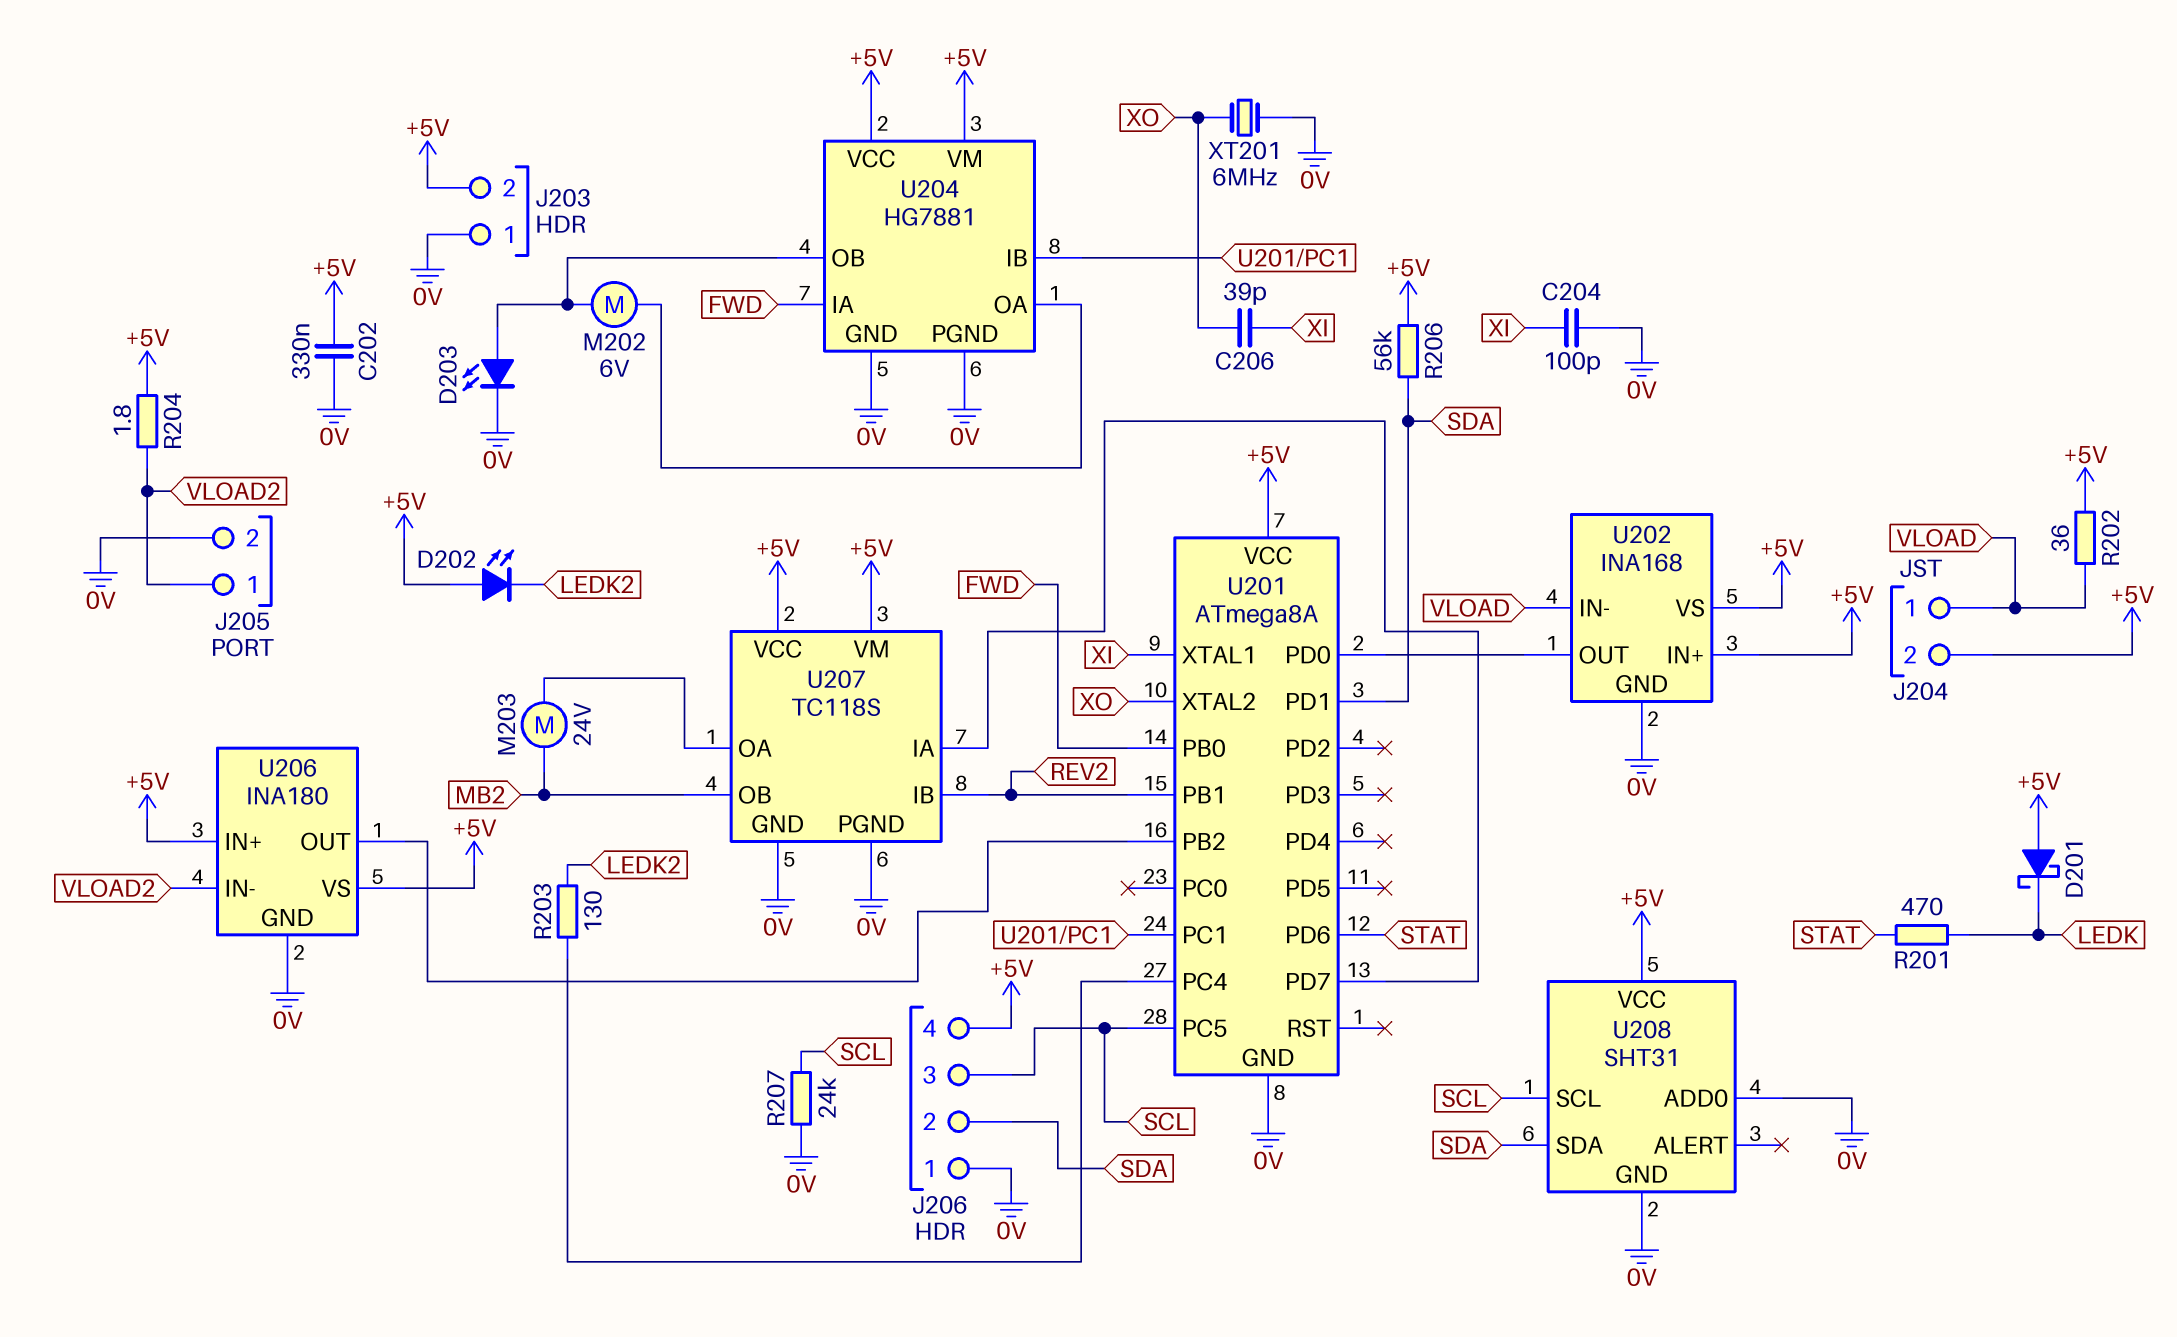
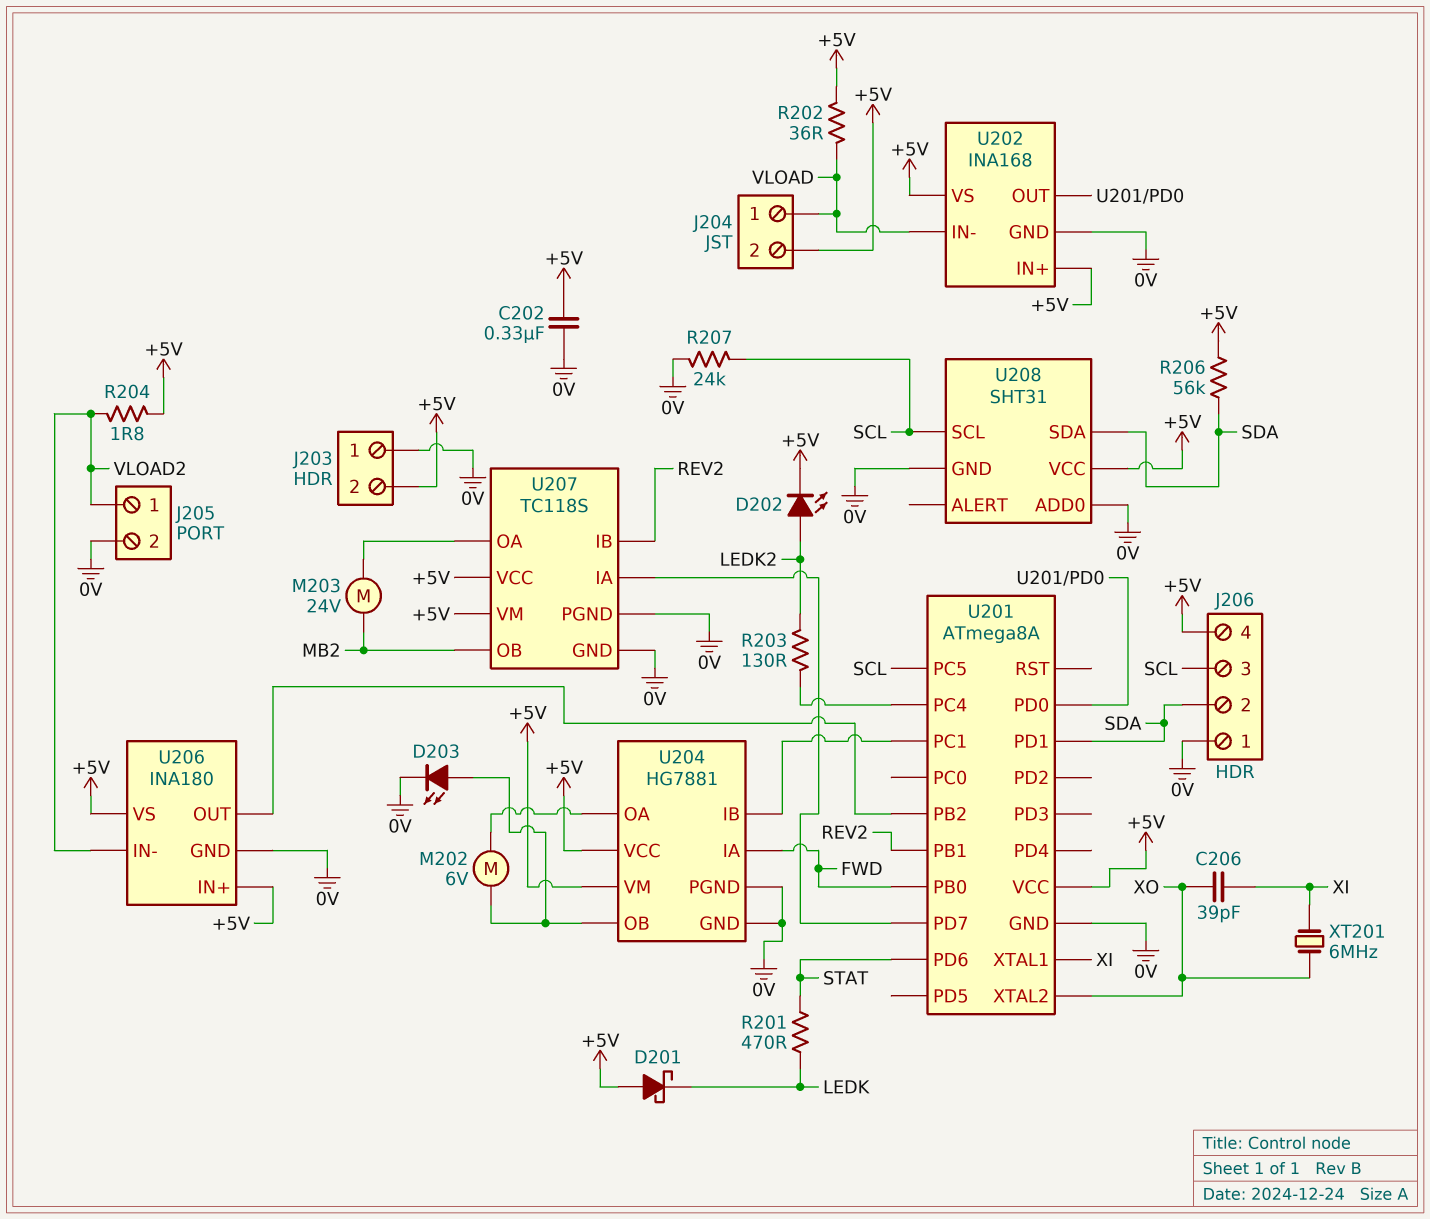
C204: 100pF (0V, XI) -> none
D202: LED (A +5V, K LEDK2) -> LED (A LEDK2, K +5V)
XT201: 6MHz (0V, XO) -> 6MHz (XI, XO)

